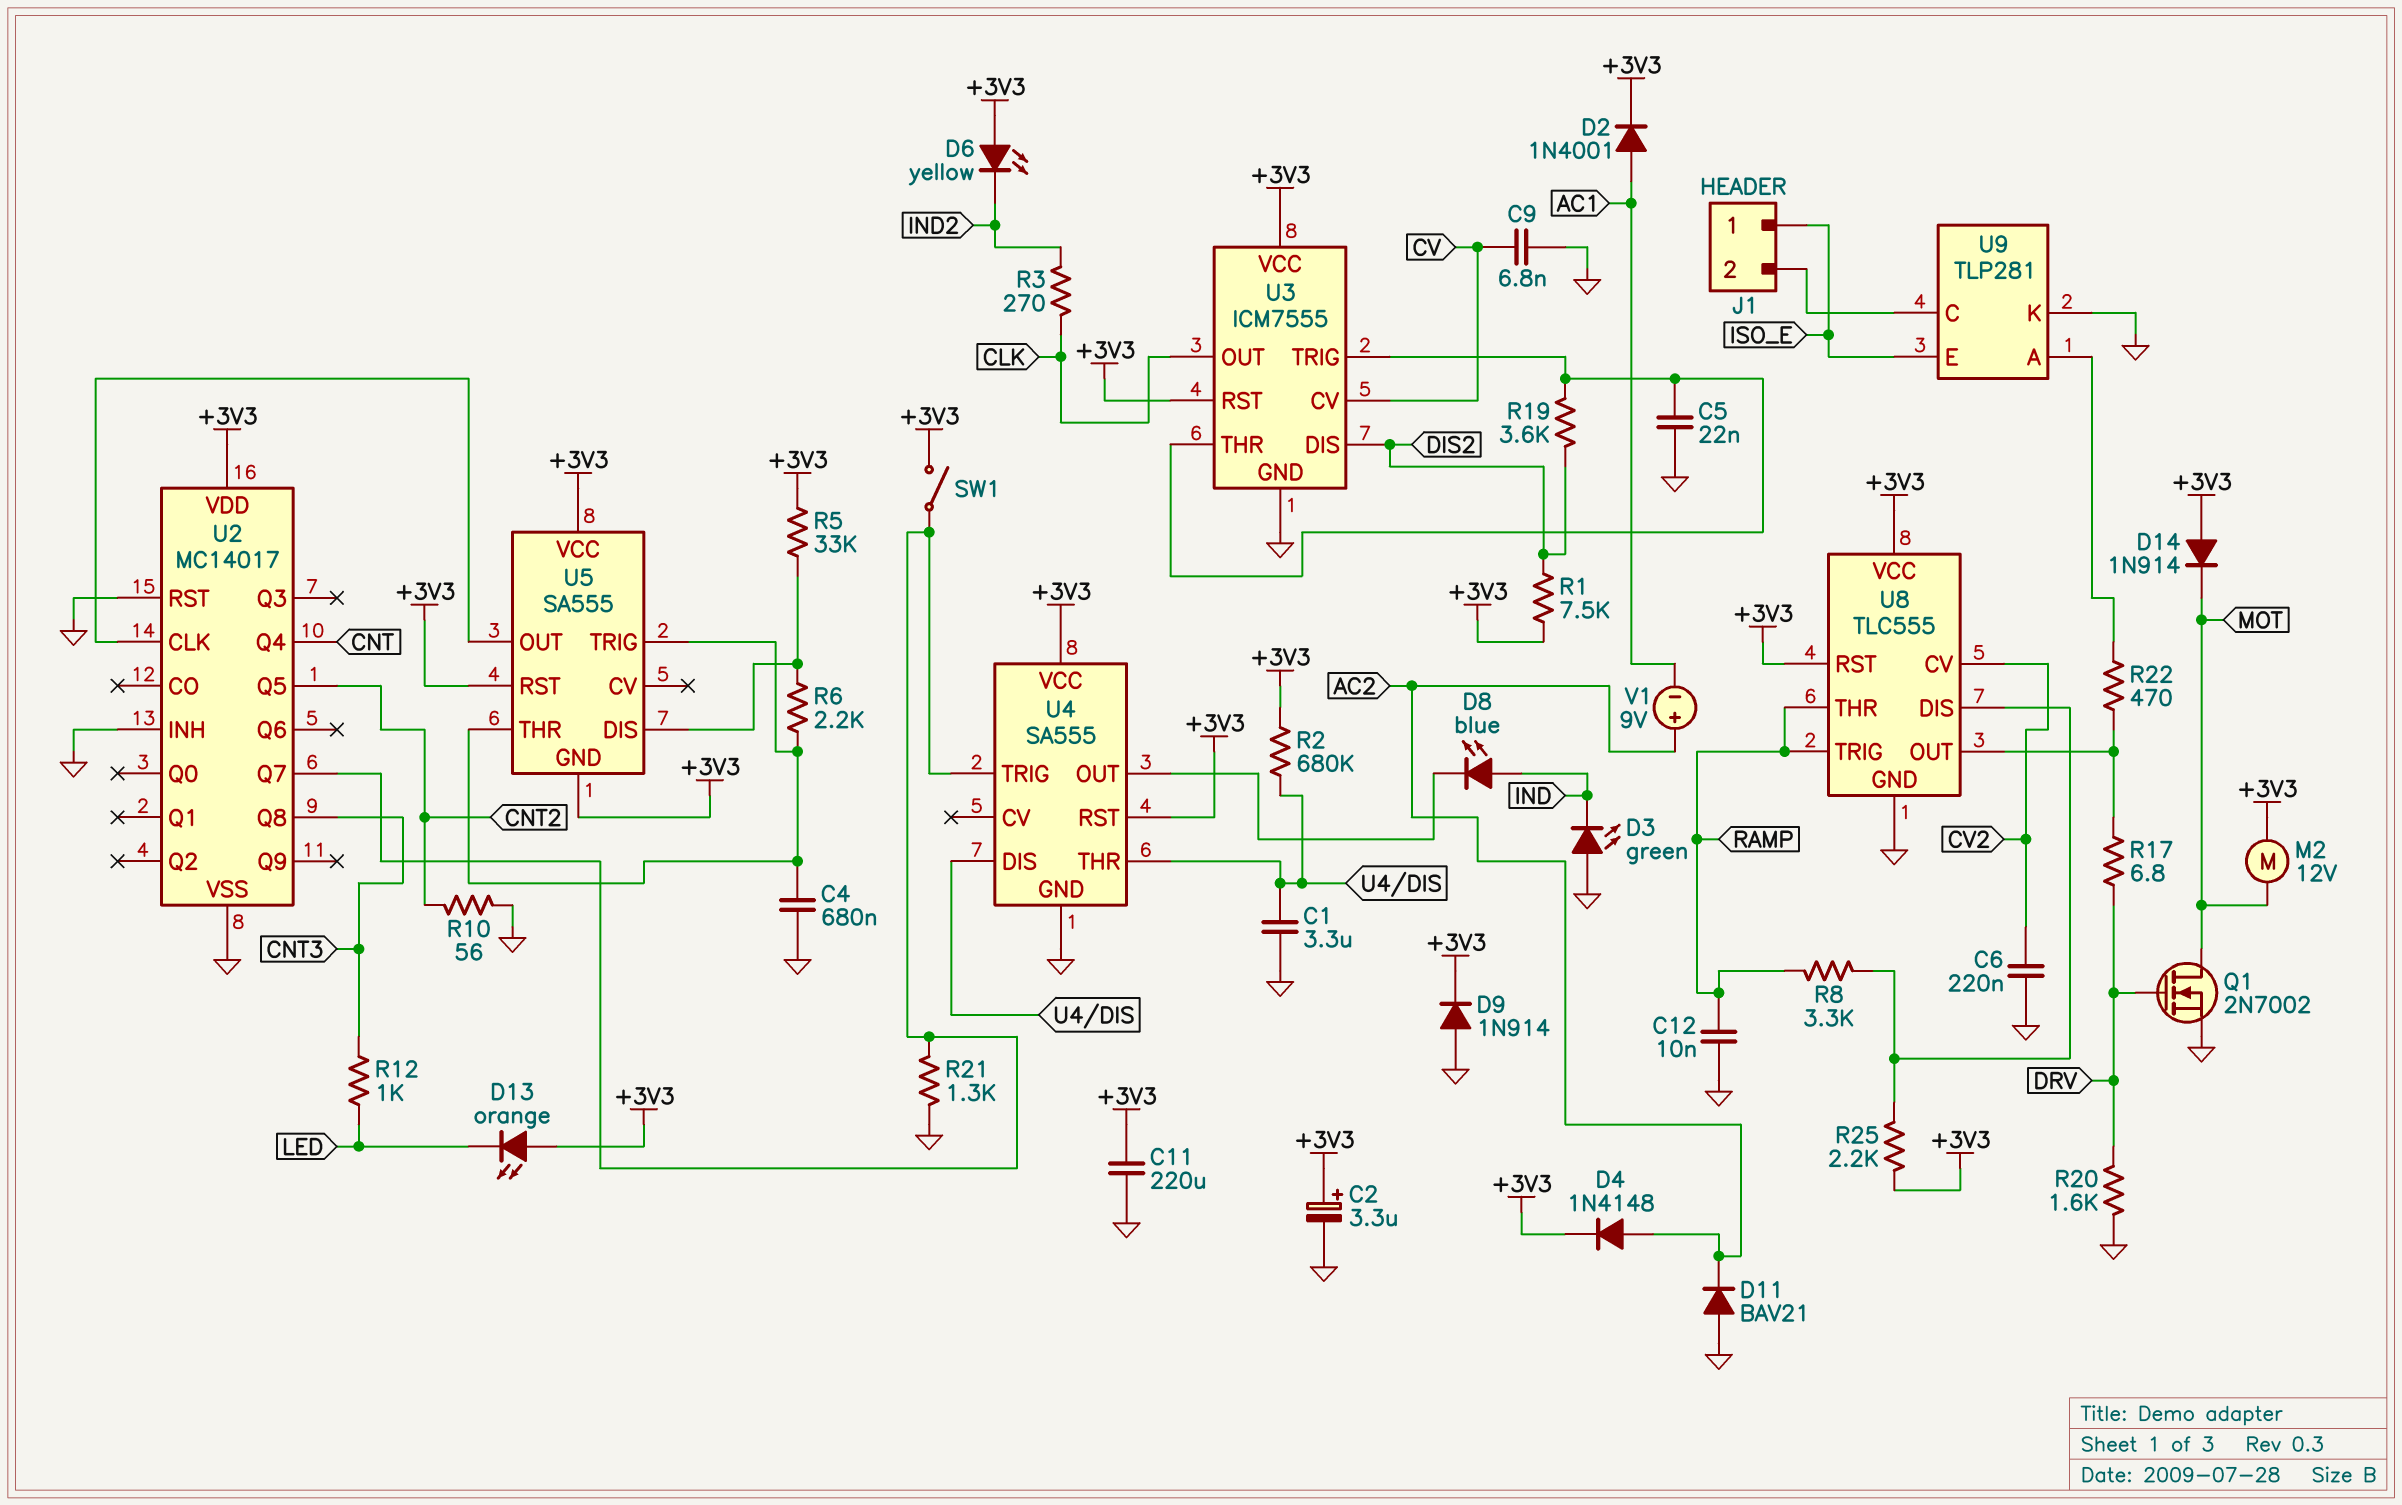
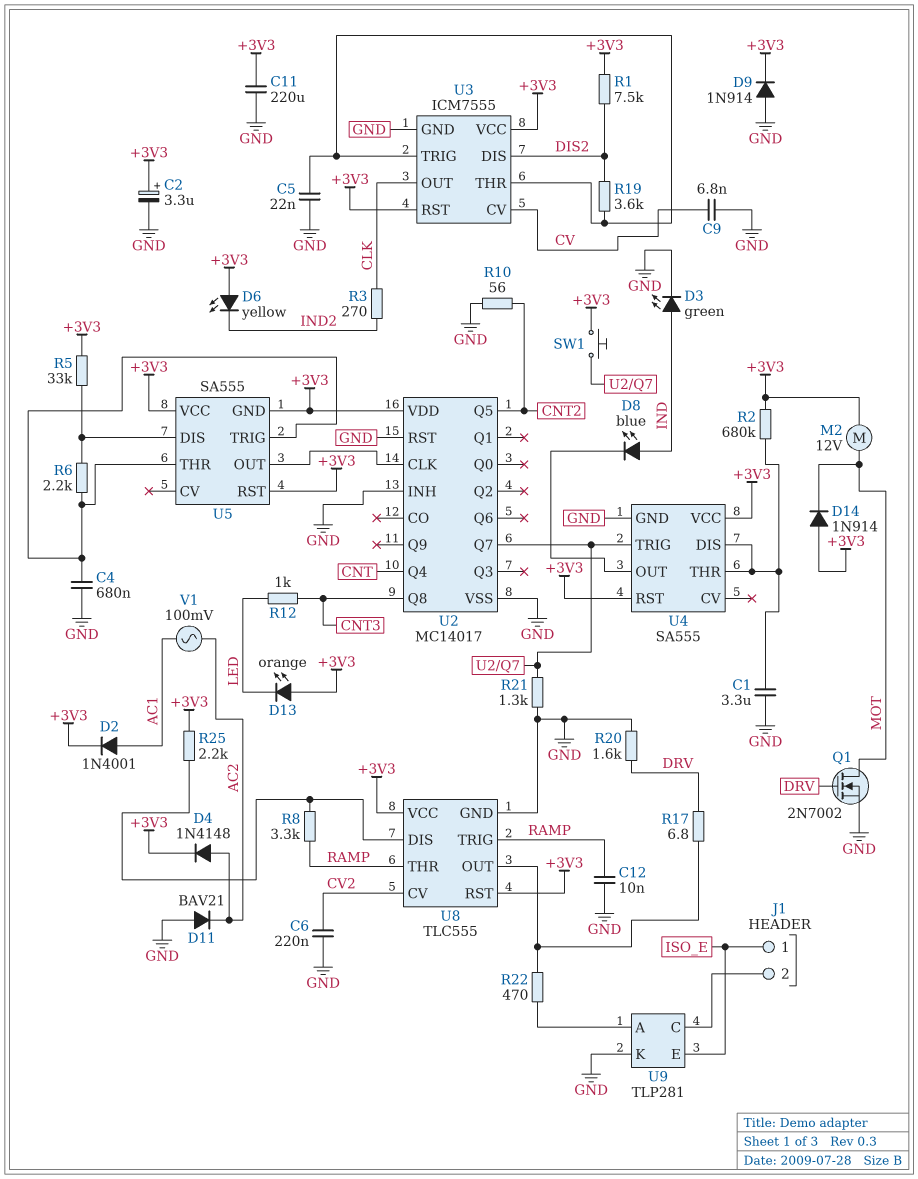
D3: LED green (A GND, K IND) -> LED green (A IND, K GND)
SW1: switch (+3V3, U2/Q7) -> button (+3V3, U2/Q7)
V1: 9V (plus AC2, minus AC1) -> AC 100mV (AC1, AC2)

